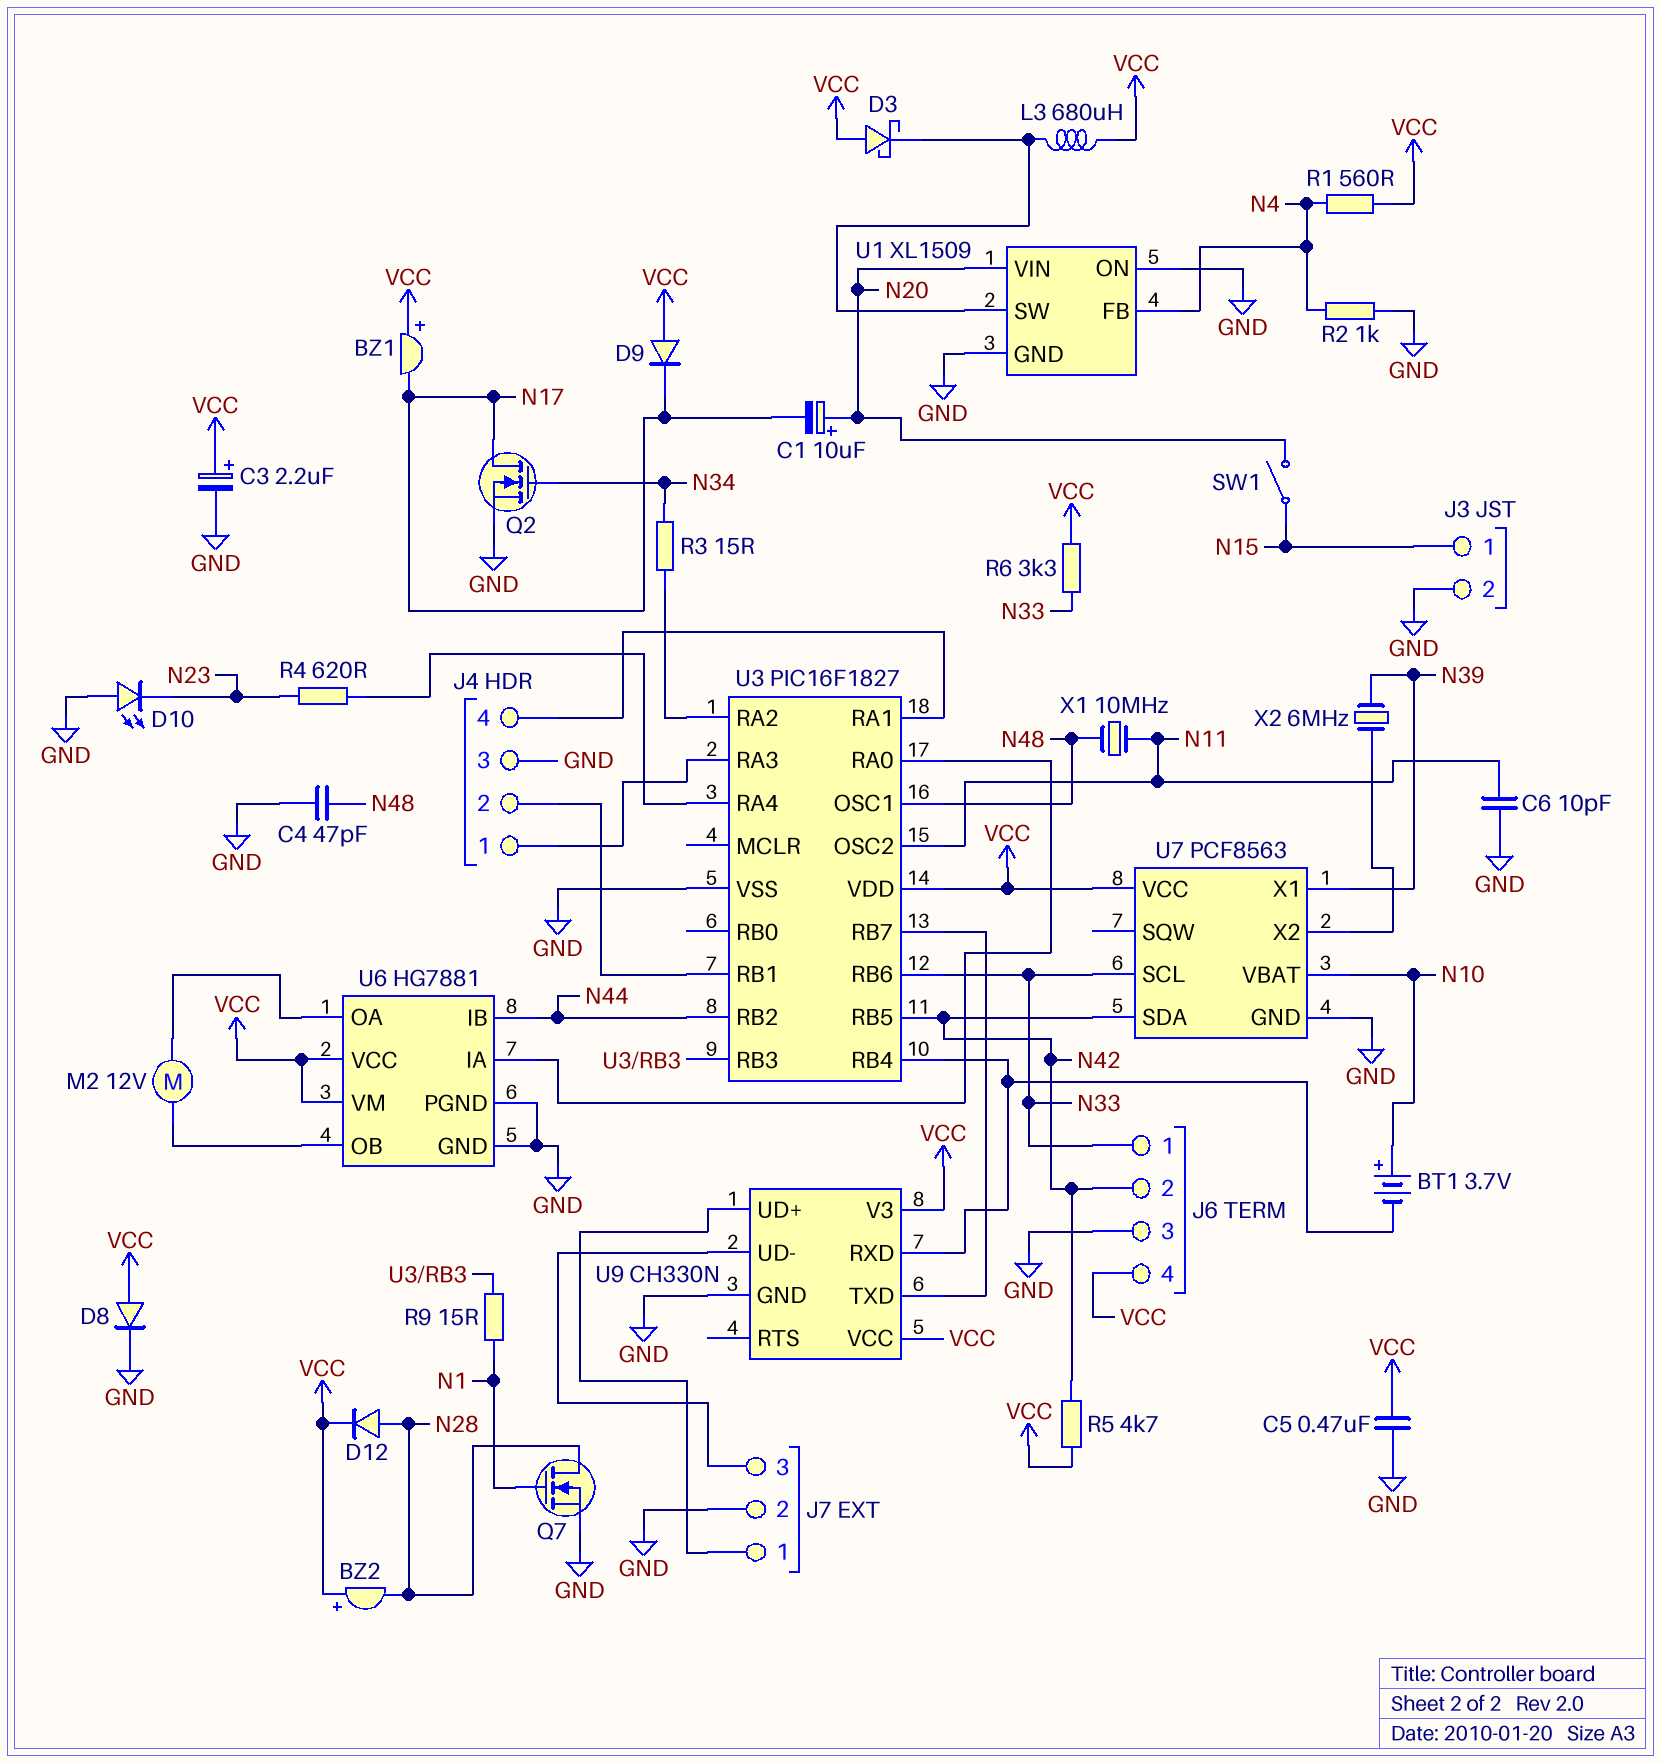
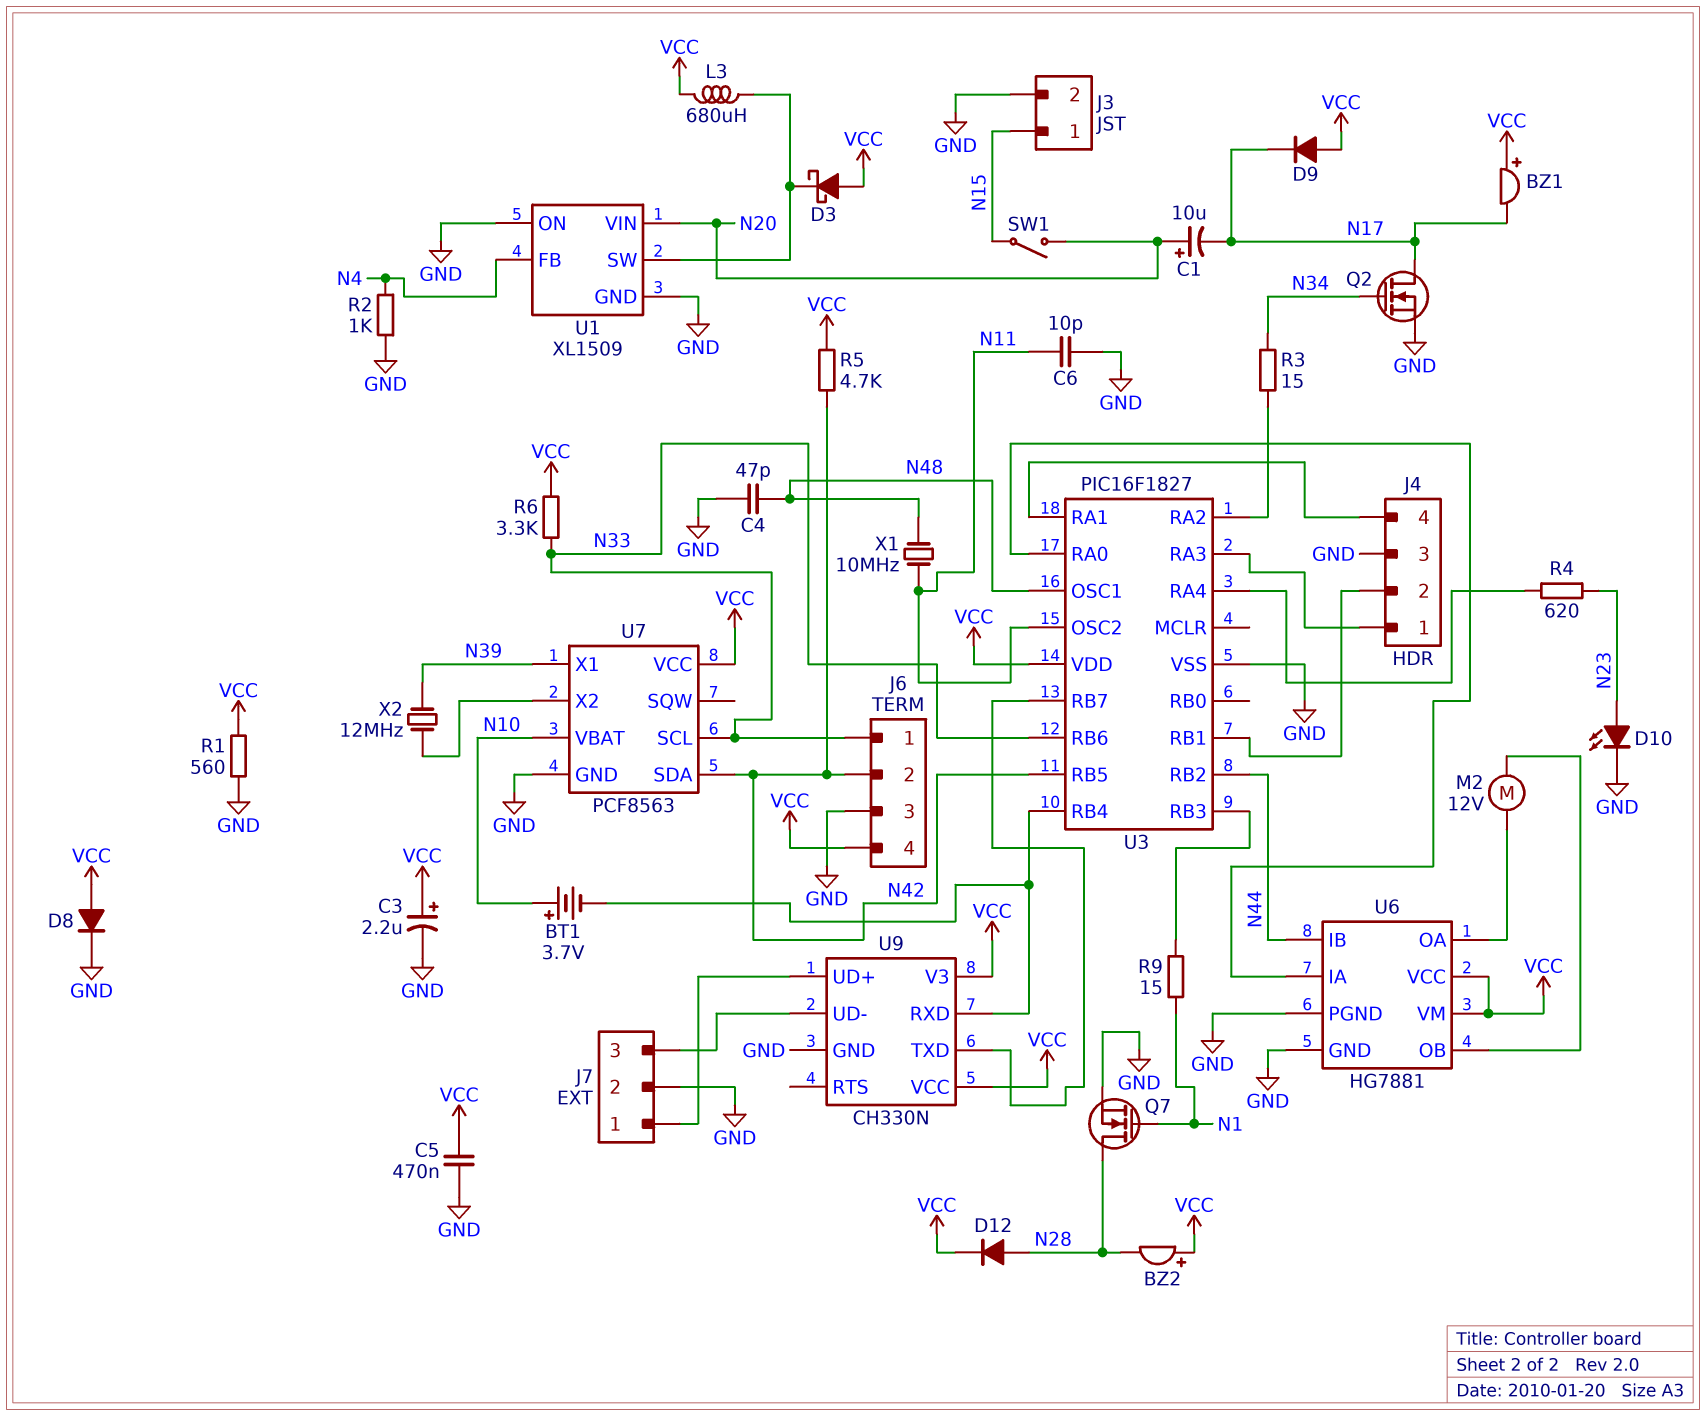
D10: LED (A GND, K N23) -> LED (A N23, K GND)
R1: 560 (N4, VCC) -> 560 (GND, VCC)
X2: 6MHz (N39, U7/X2) -> 12MHz (N39, U7/X2)

